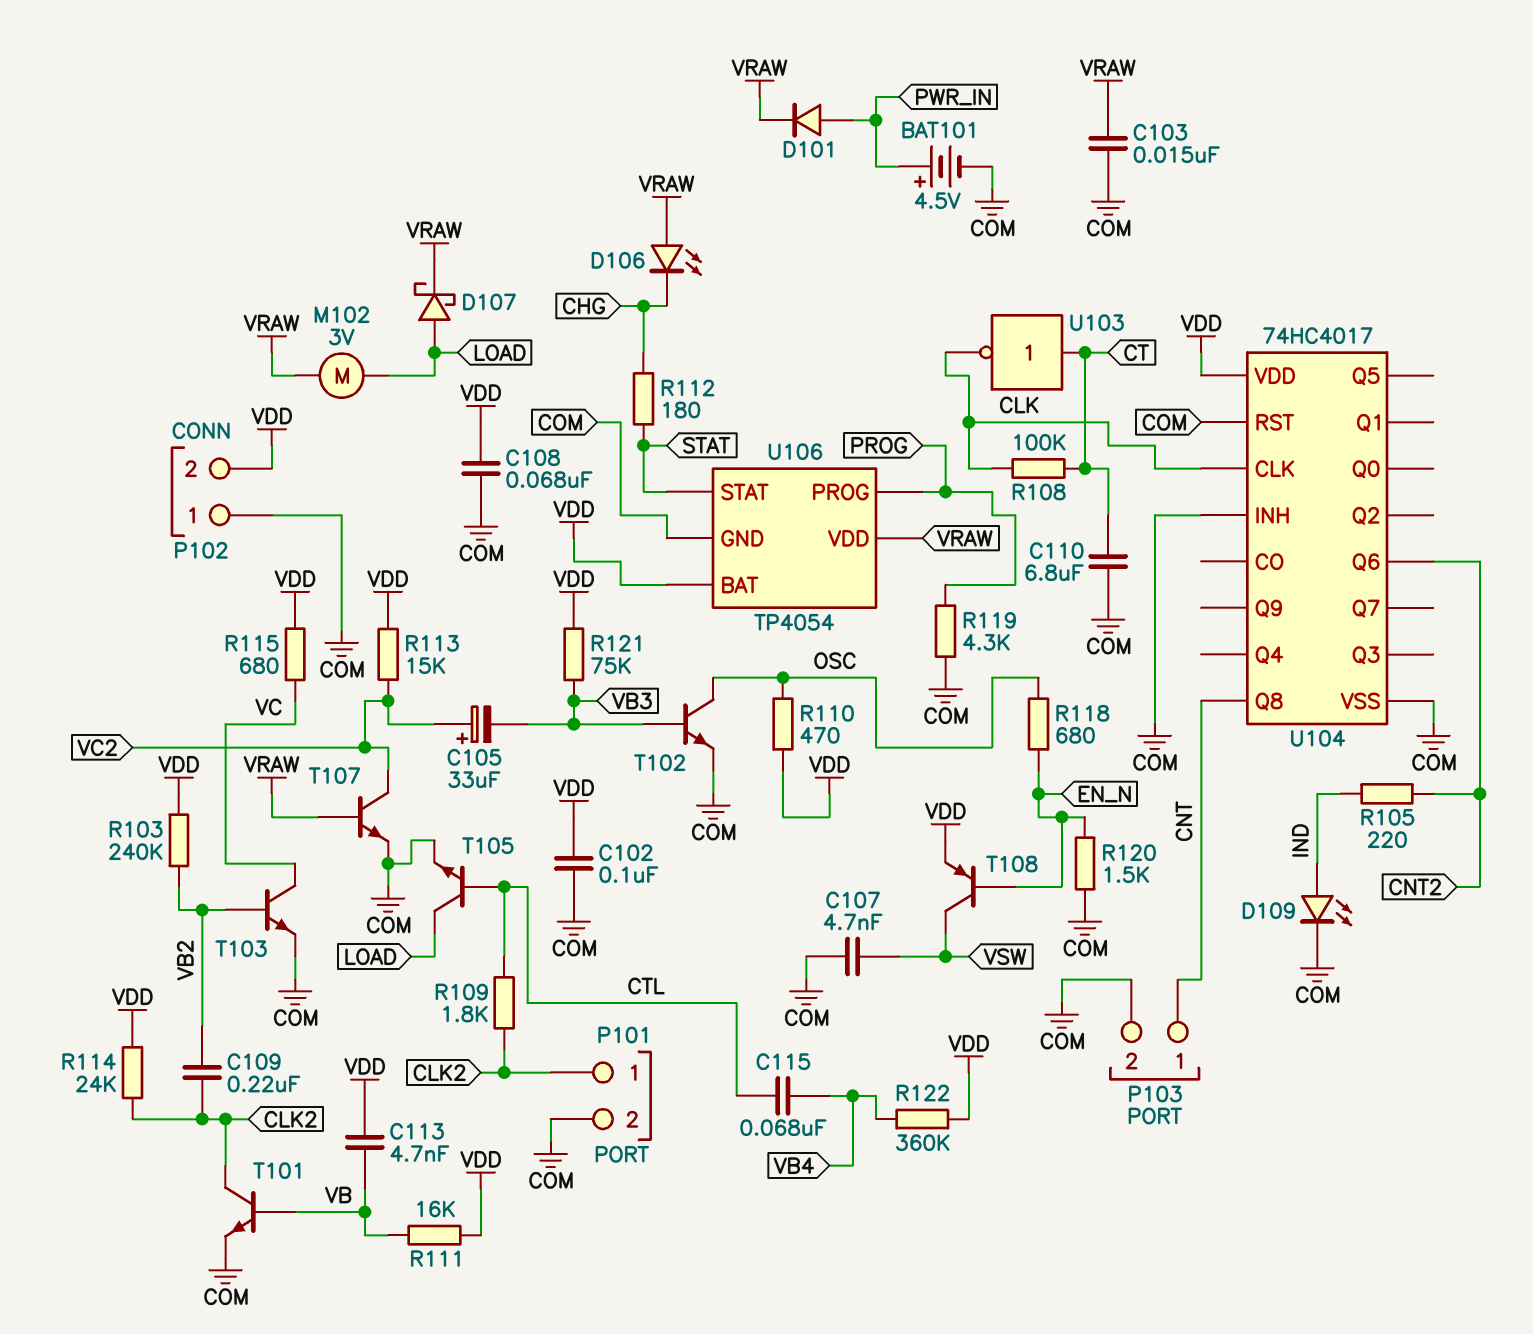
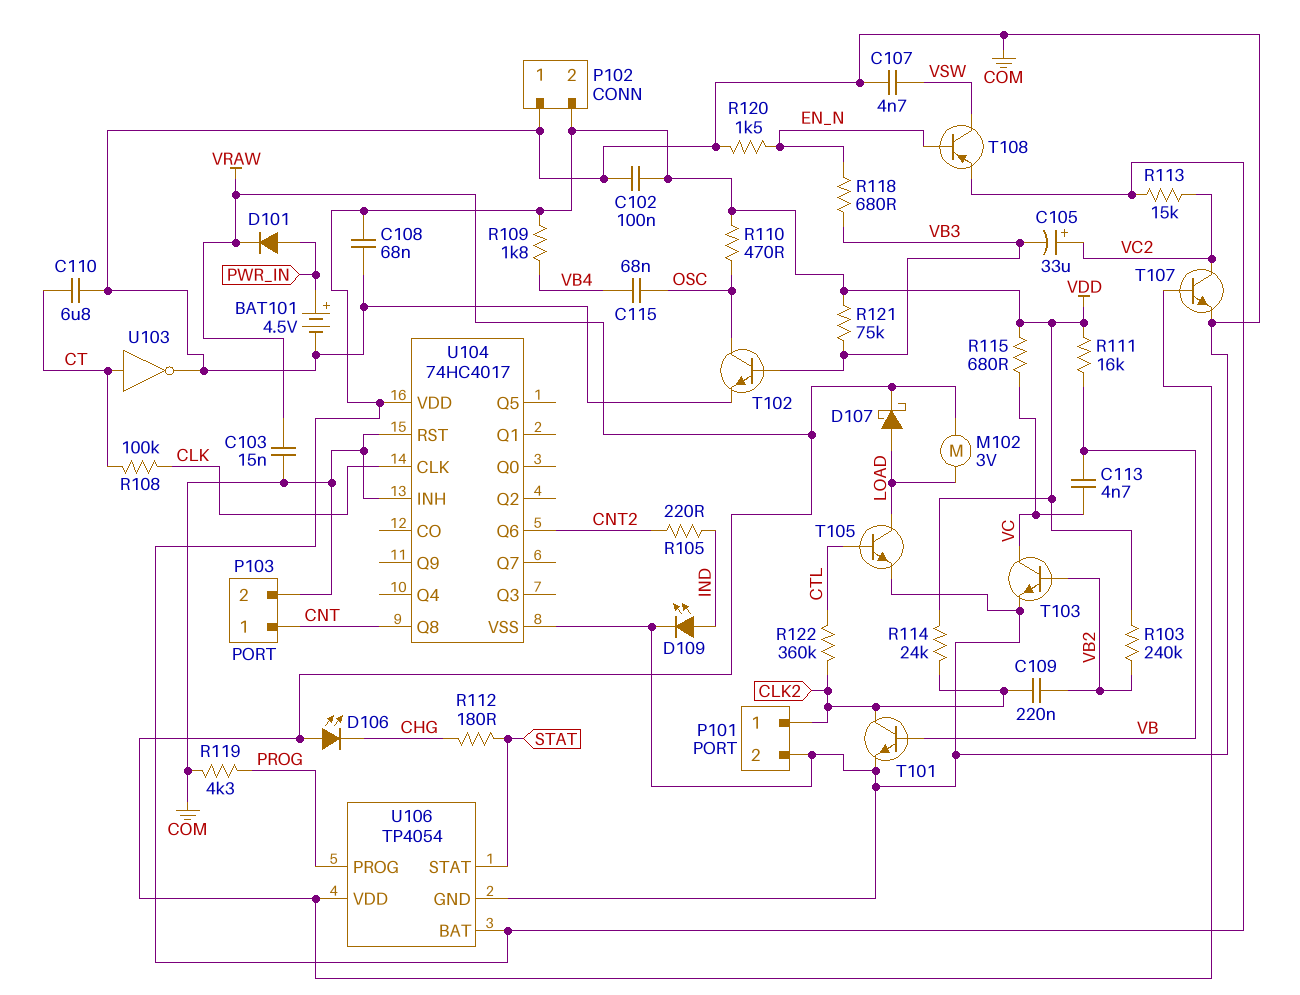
C113: 4.7nF (VB, VDD) -> 4.7nF (VB, VC)
C115: 68nF (CTL, VB4) -> 68nF (OSC, VB4)
R109: 1.8k (CLK2, CTL) -> 1.8k (VB4, VDD)
R118: 680 (EN_N, OSC) -> 680 (EN_N, VB3)
R122: 360k (VB4, VDD) -> 360k (CLK2, CTL)
U103: NOT (in CT, out CLK) -> NOT (in CT, out COM)

